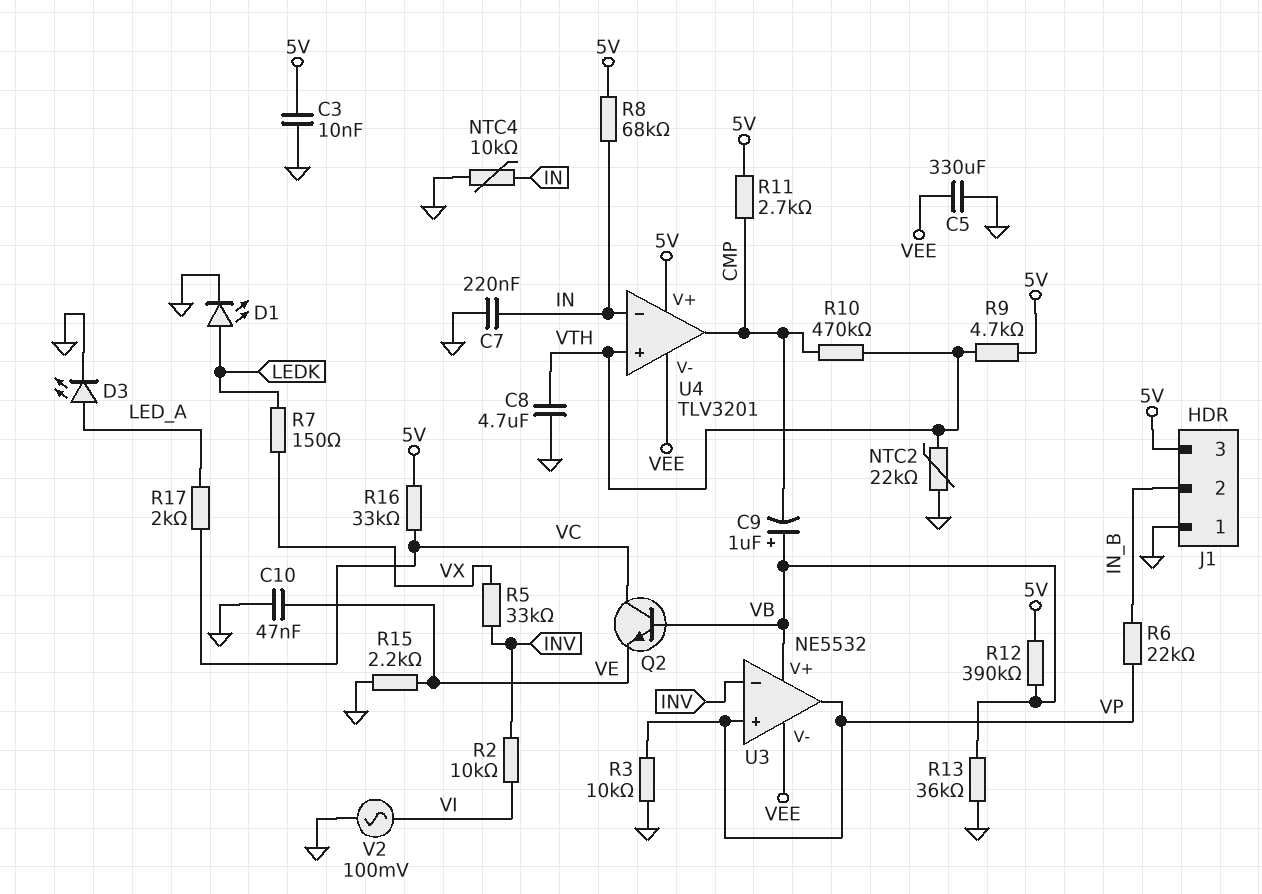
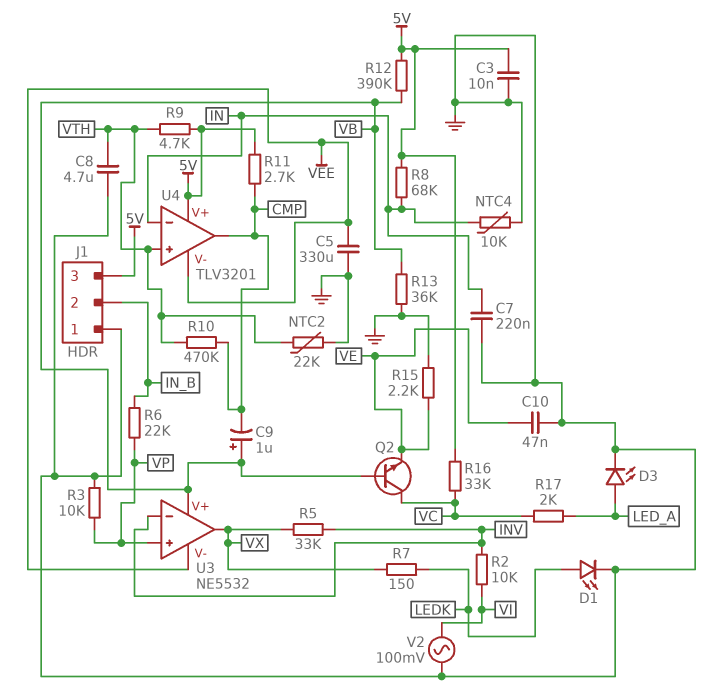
U3 pin out: VP -> VX

